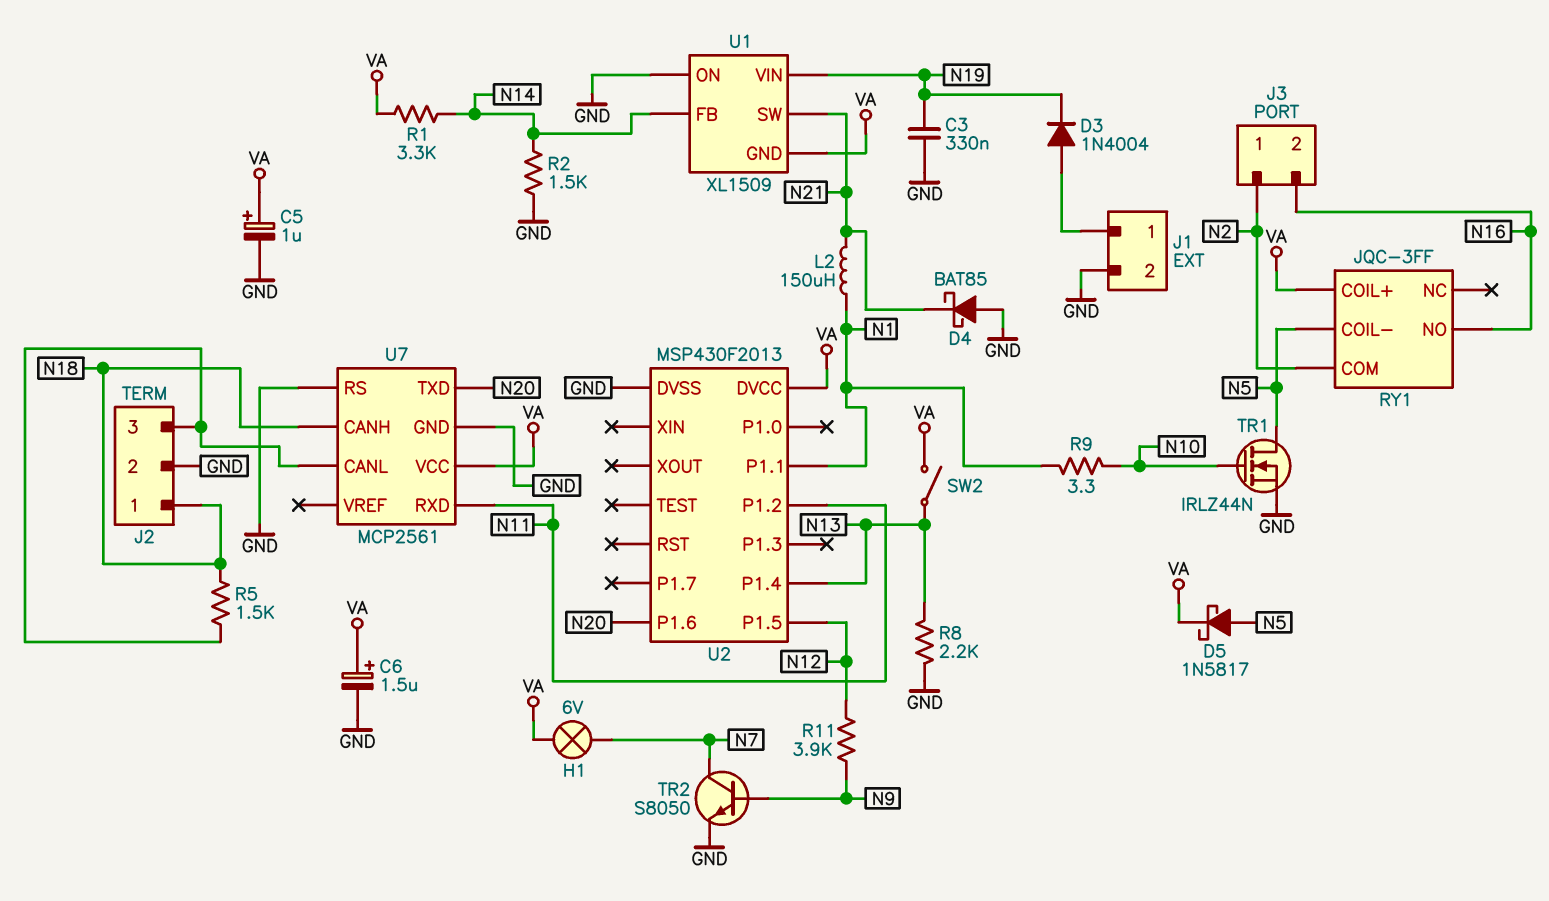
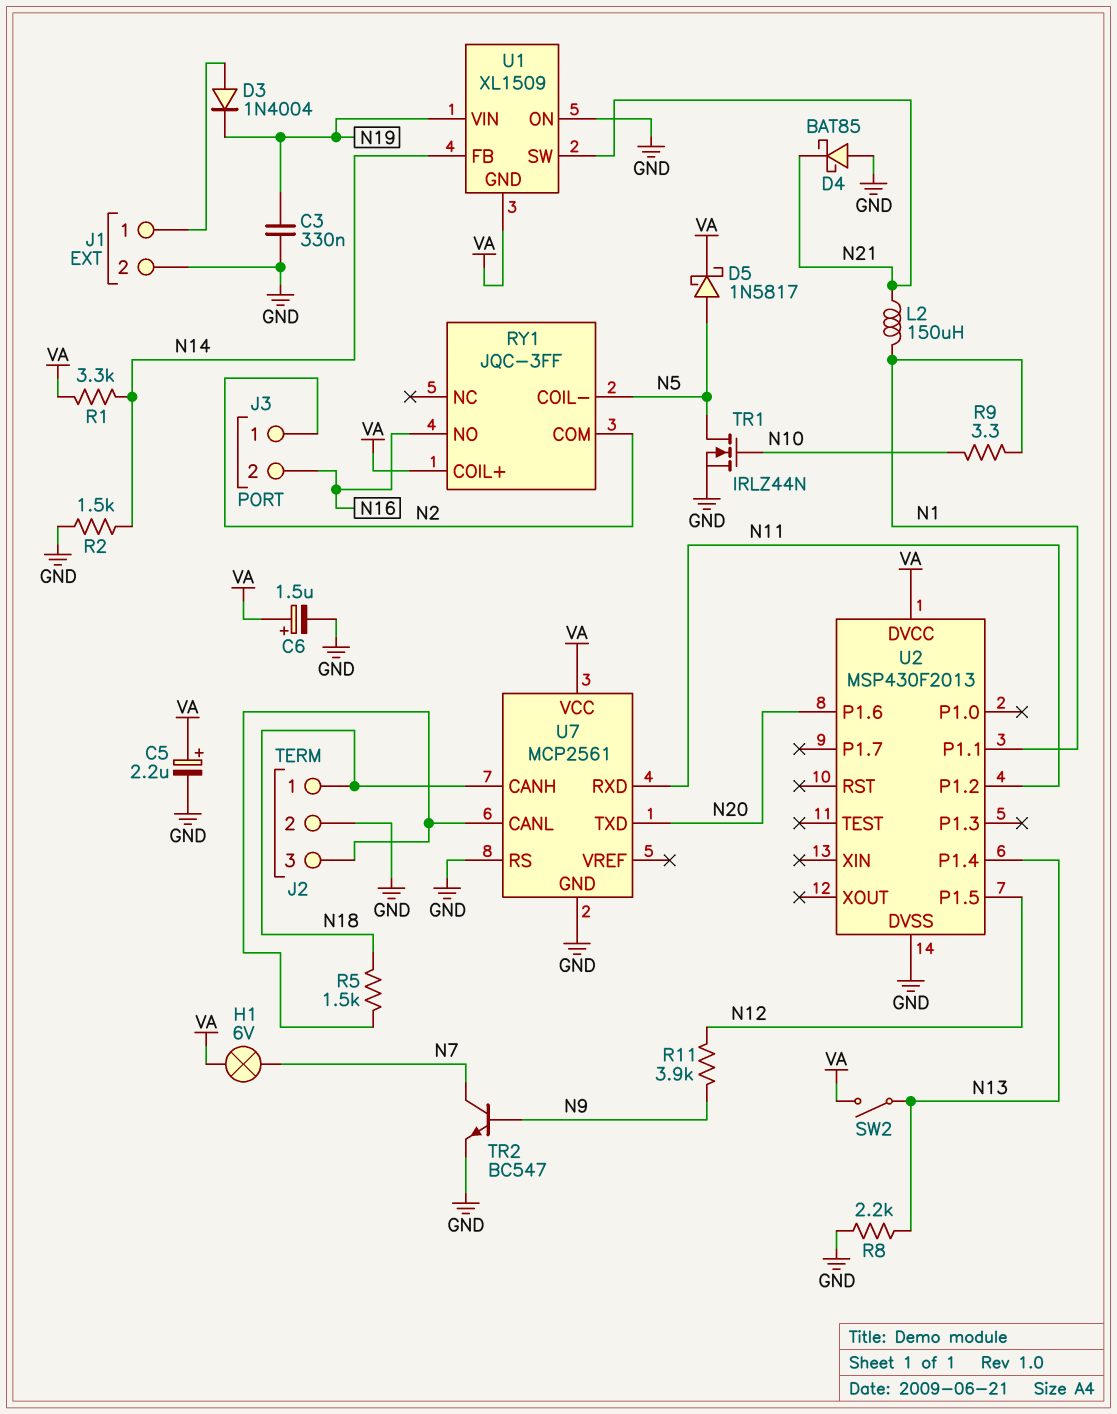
C5: 1uF (plus VA, minus GND) -> 2.2uF (plus VA, minus GND)
TR2: NPN S8050 (B N9, C N7, E GND) -> NPN BC547 (B N9, C N7, E GND)

